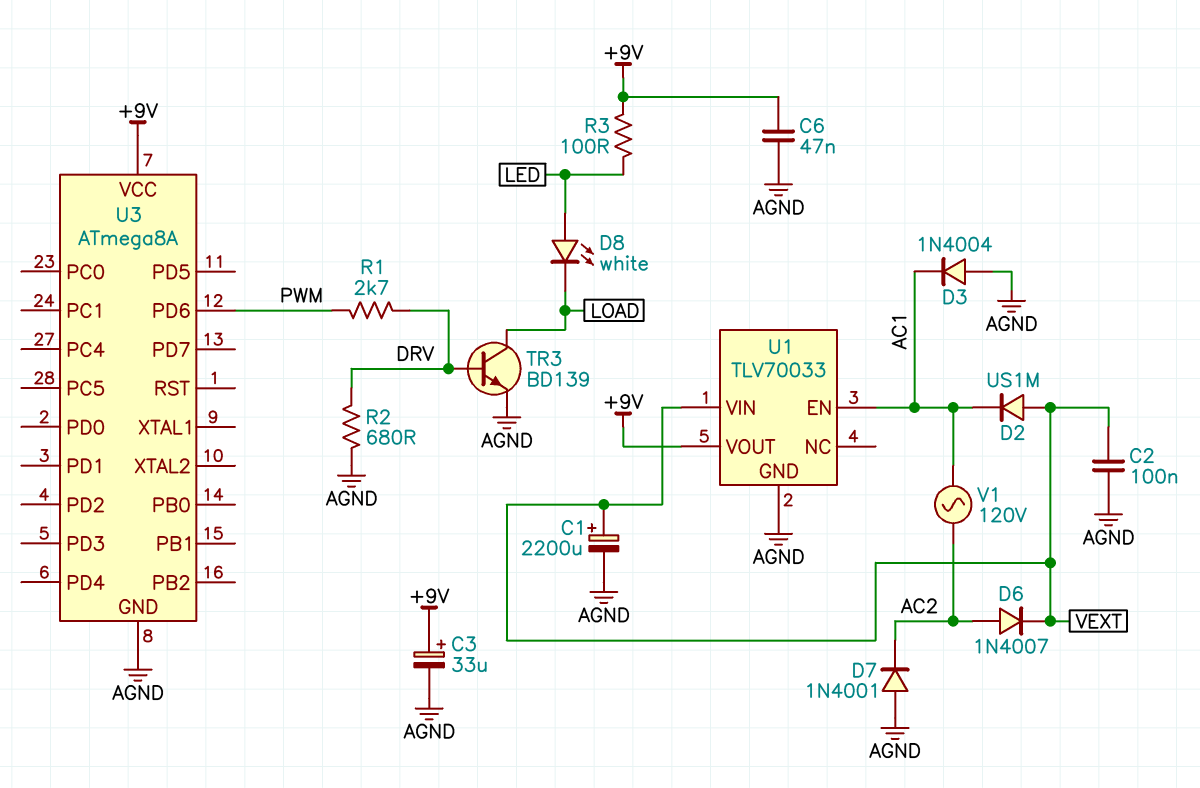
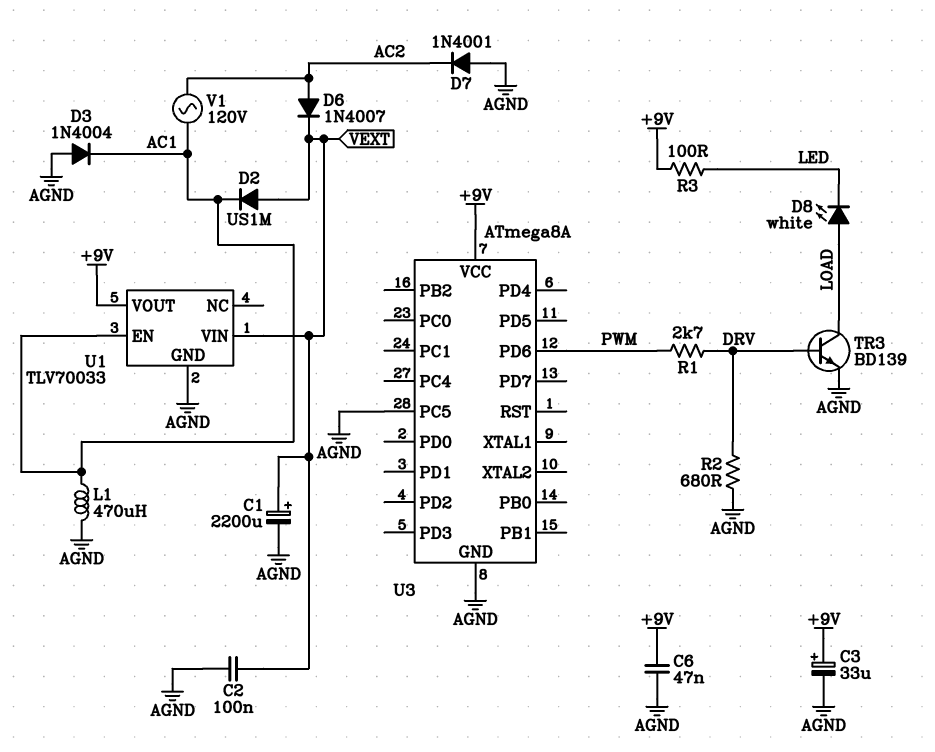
D8: LED white (A LED, K LOAD) -> LED white (A LOAD, K LED)
L1: none -> 470uH (AC1, AGND)
U3 pin PC5: none -> AGND

